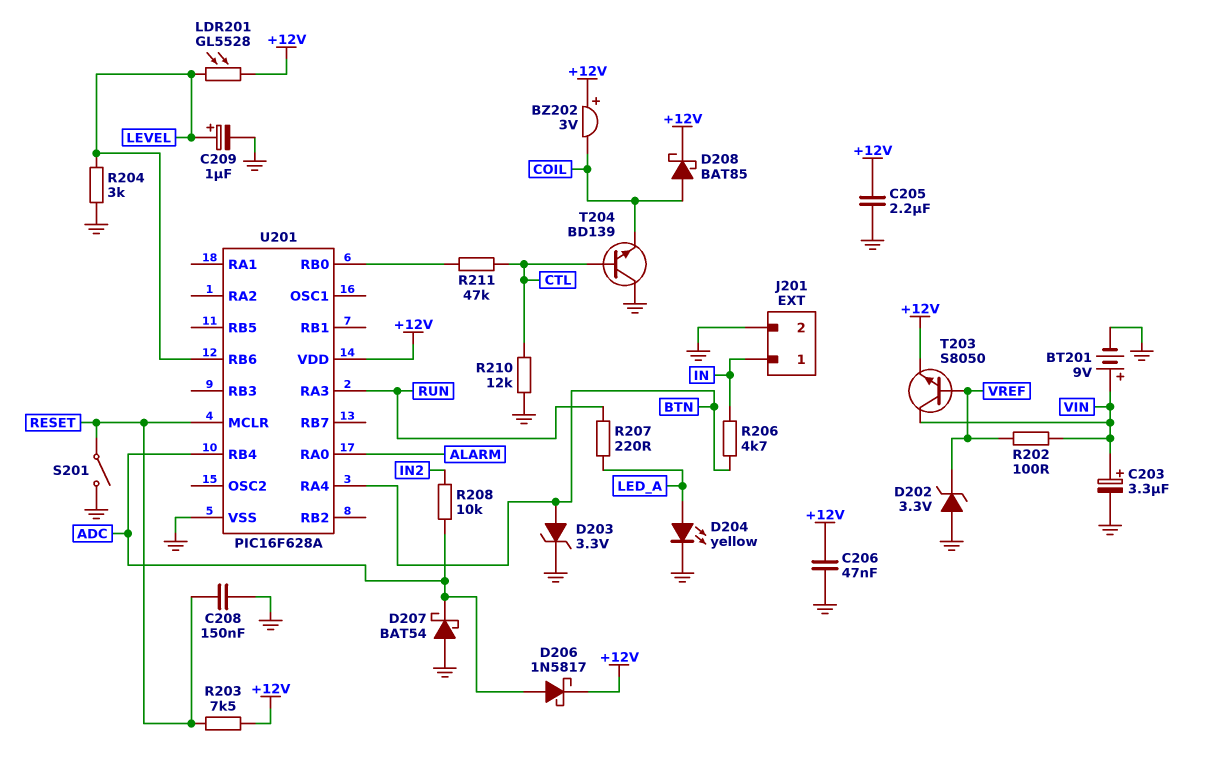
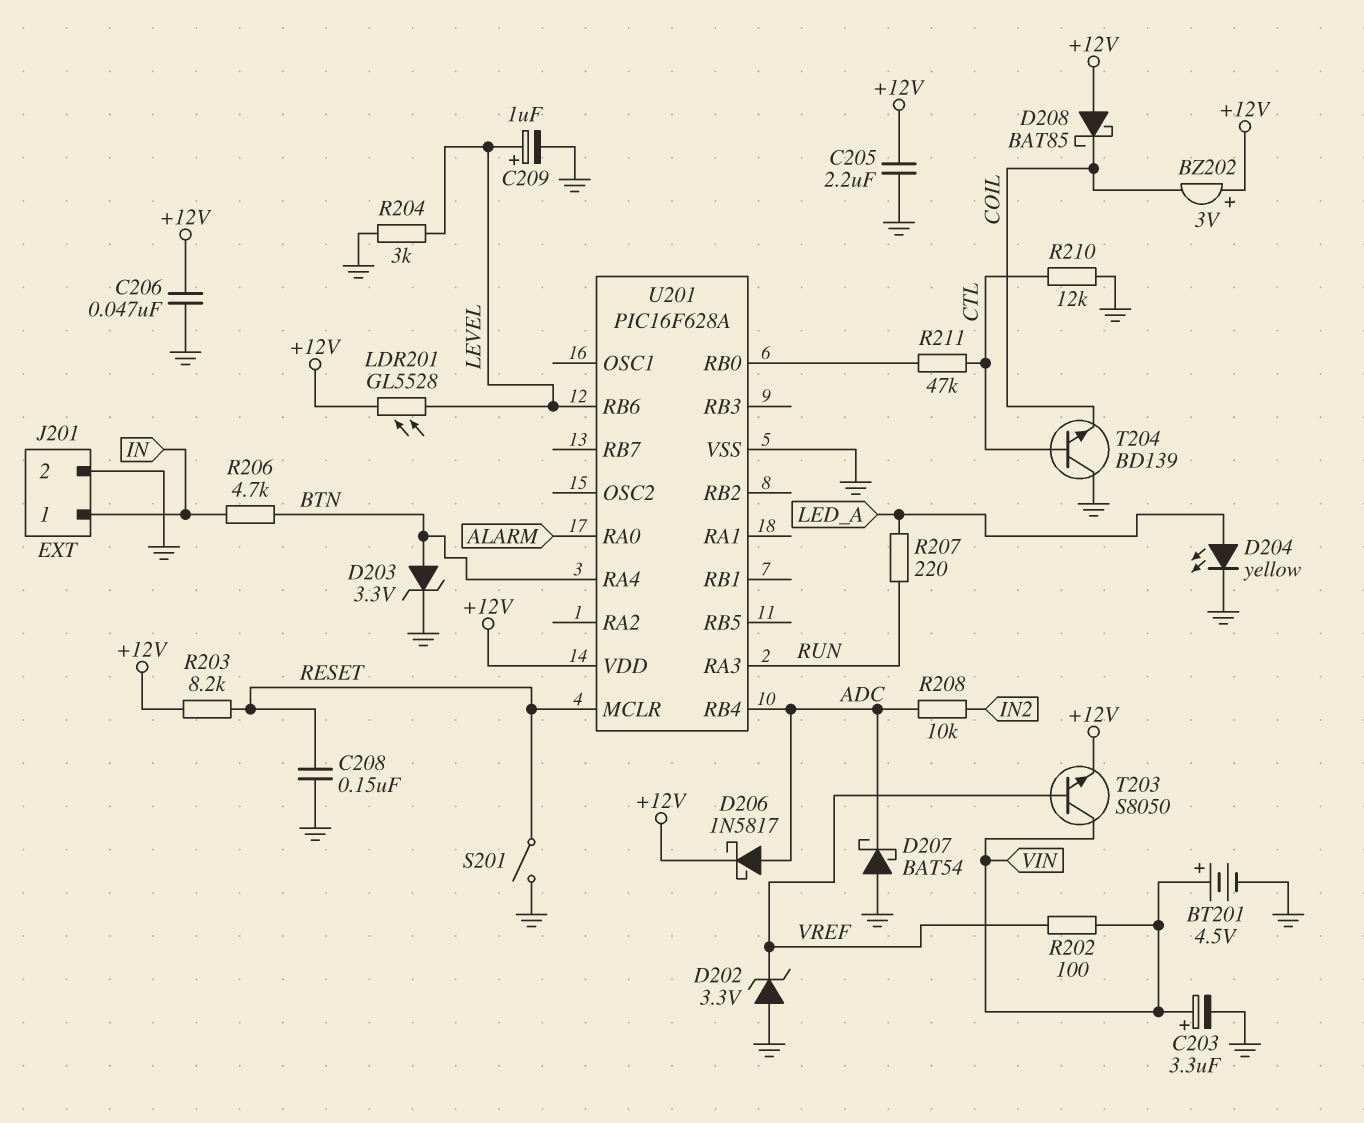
BT201: 9V (plus VIN, minus GND) -> 4.5V (plus VIN, minus GND)
D208: schottky BAT85 (A COIL, K +12V) -> schottky BAT85 (A +12V, K COIL)
R203: 7.5k (+12V, RESET) -> 8.2k (+12V, RESET)

